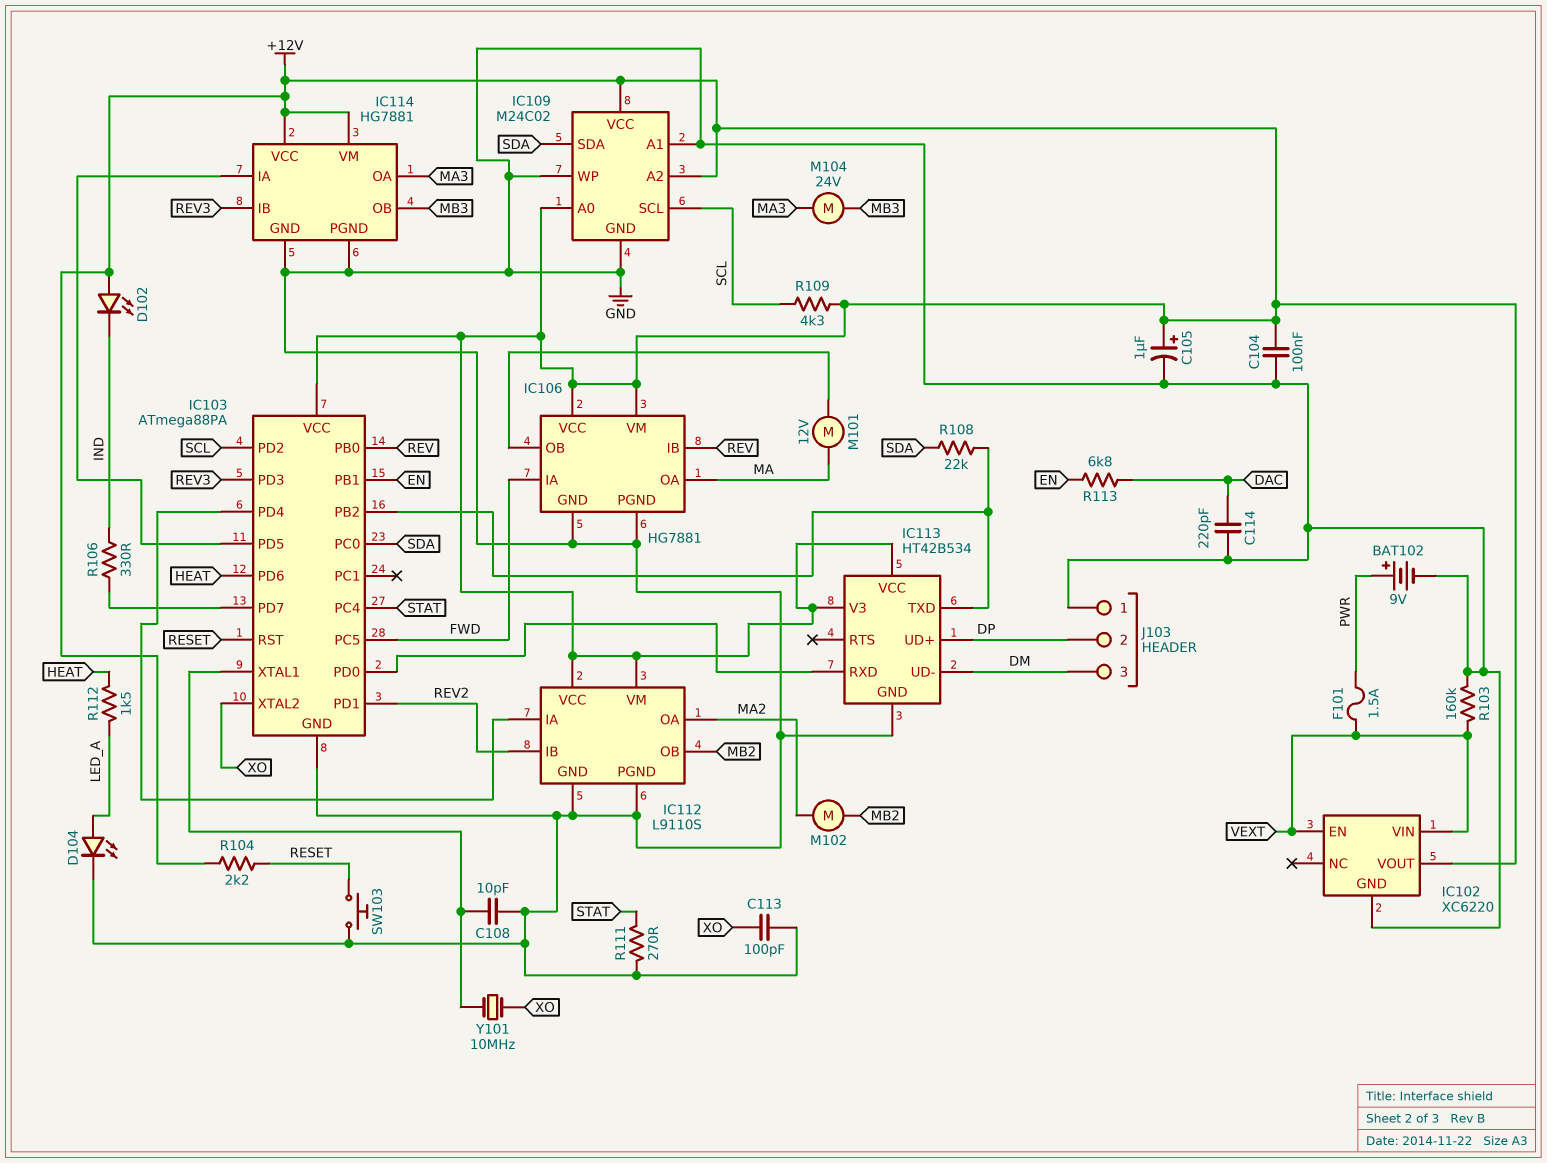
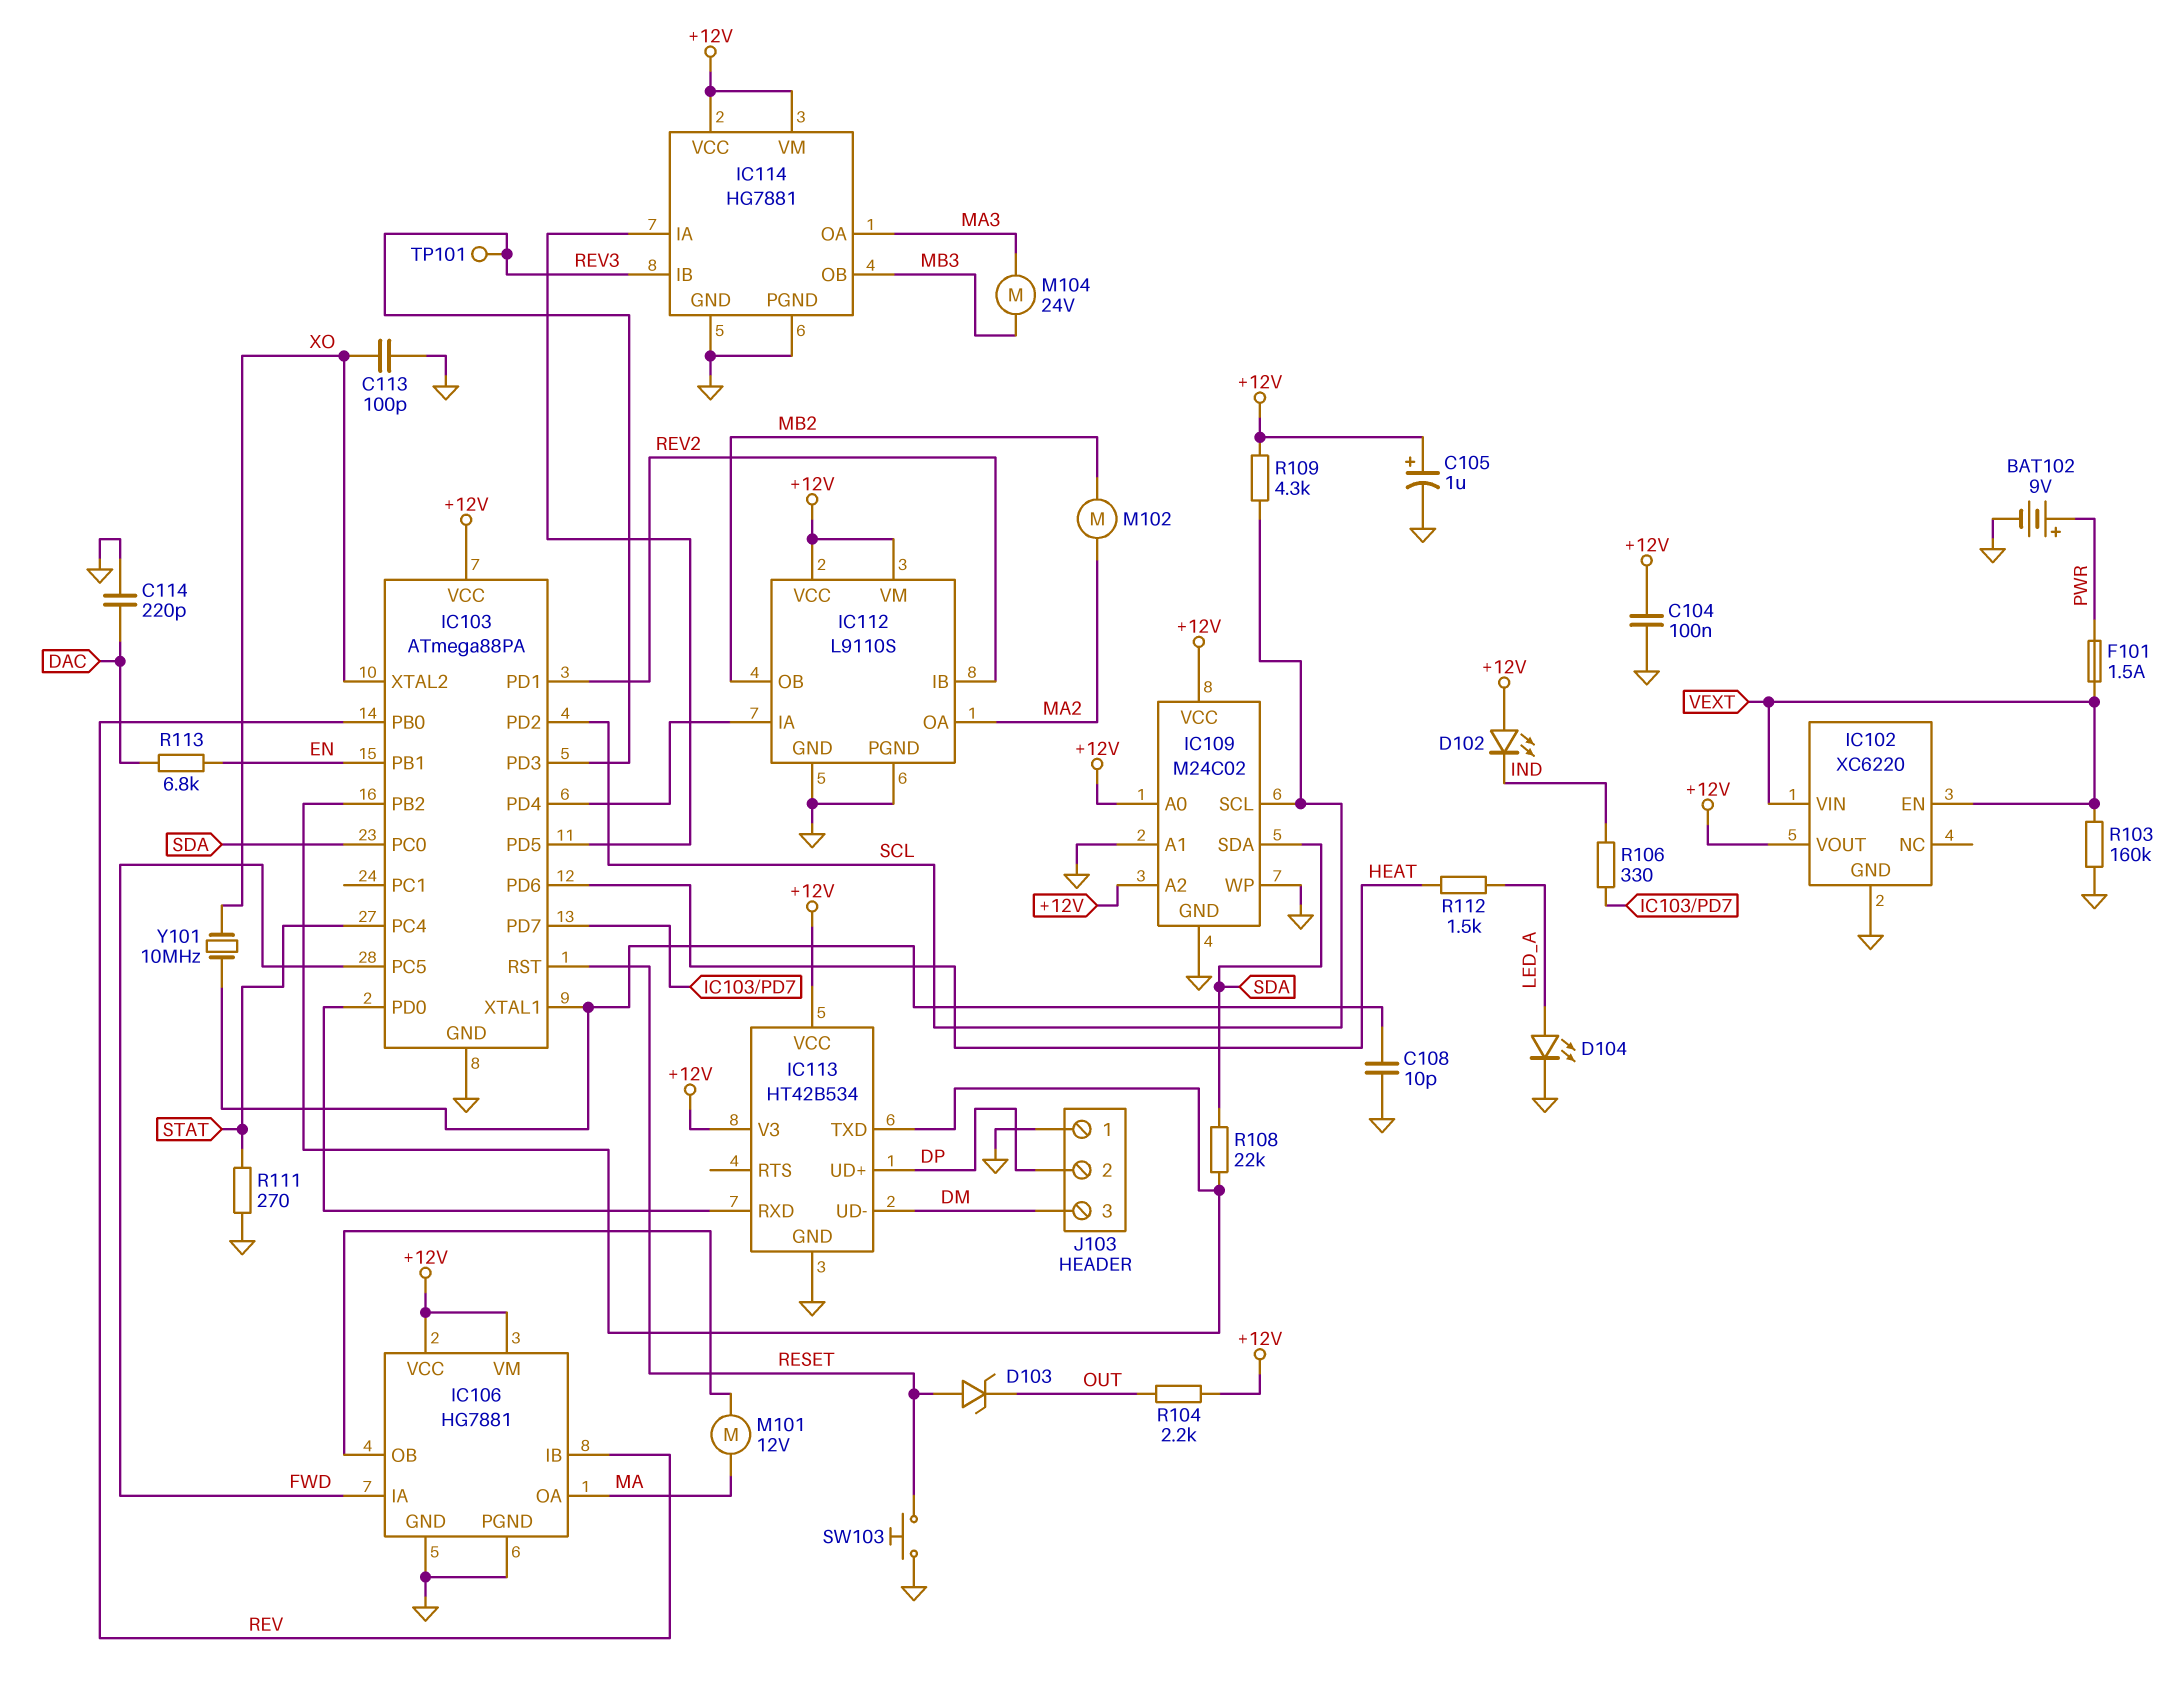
D103: none -> zener (A RESET, K OUT)
R104: 2.2k (+12V, RESET) -> 2.2k (+12V, OUT)
TP101: none -> test point (REV3)

